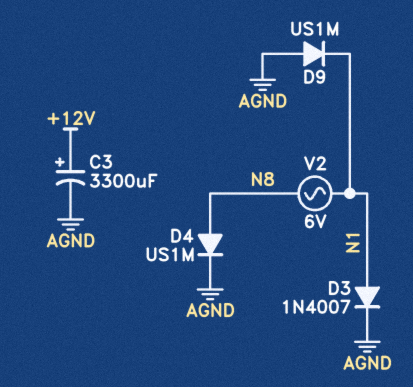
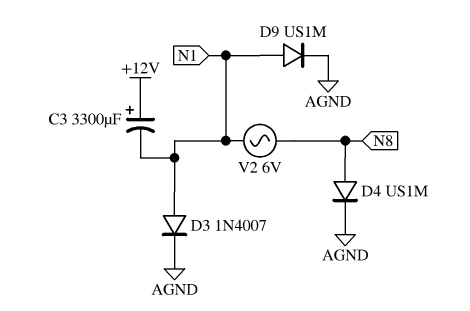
C3: 3300uF (plus +12V, minus AGND) -> 3300uF (plus +12V, minus N1)
D9: diode US1M (A AGND, K N1) -> diode US1M (A N1, K AGND)

